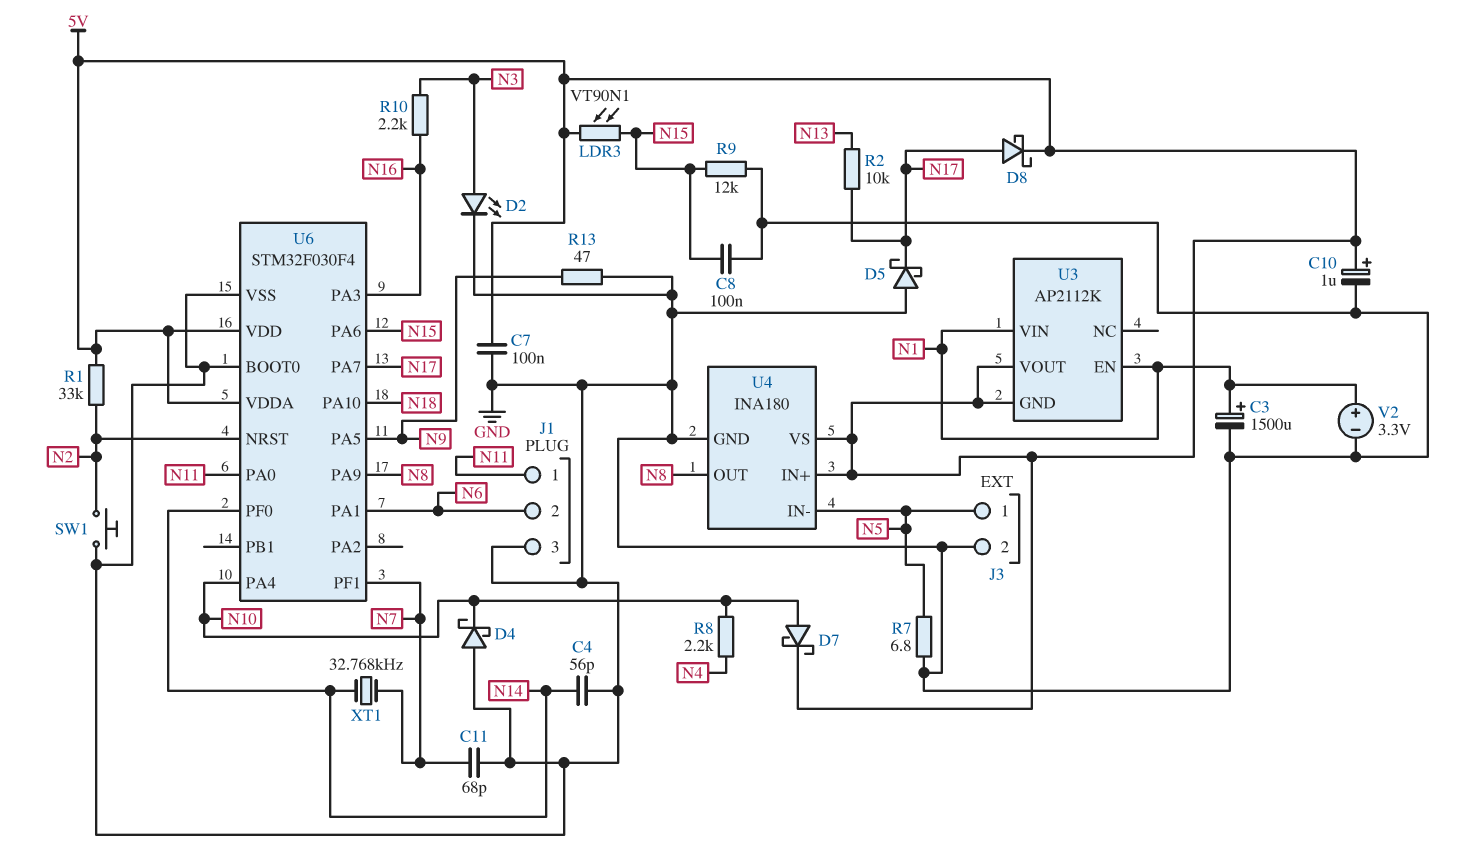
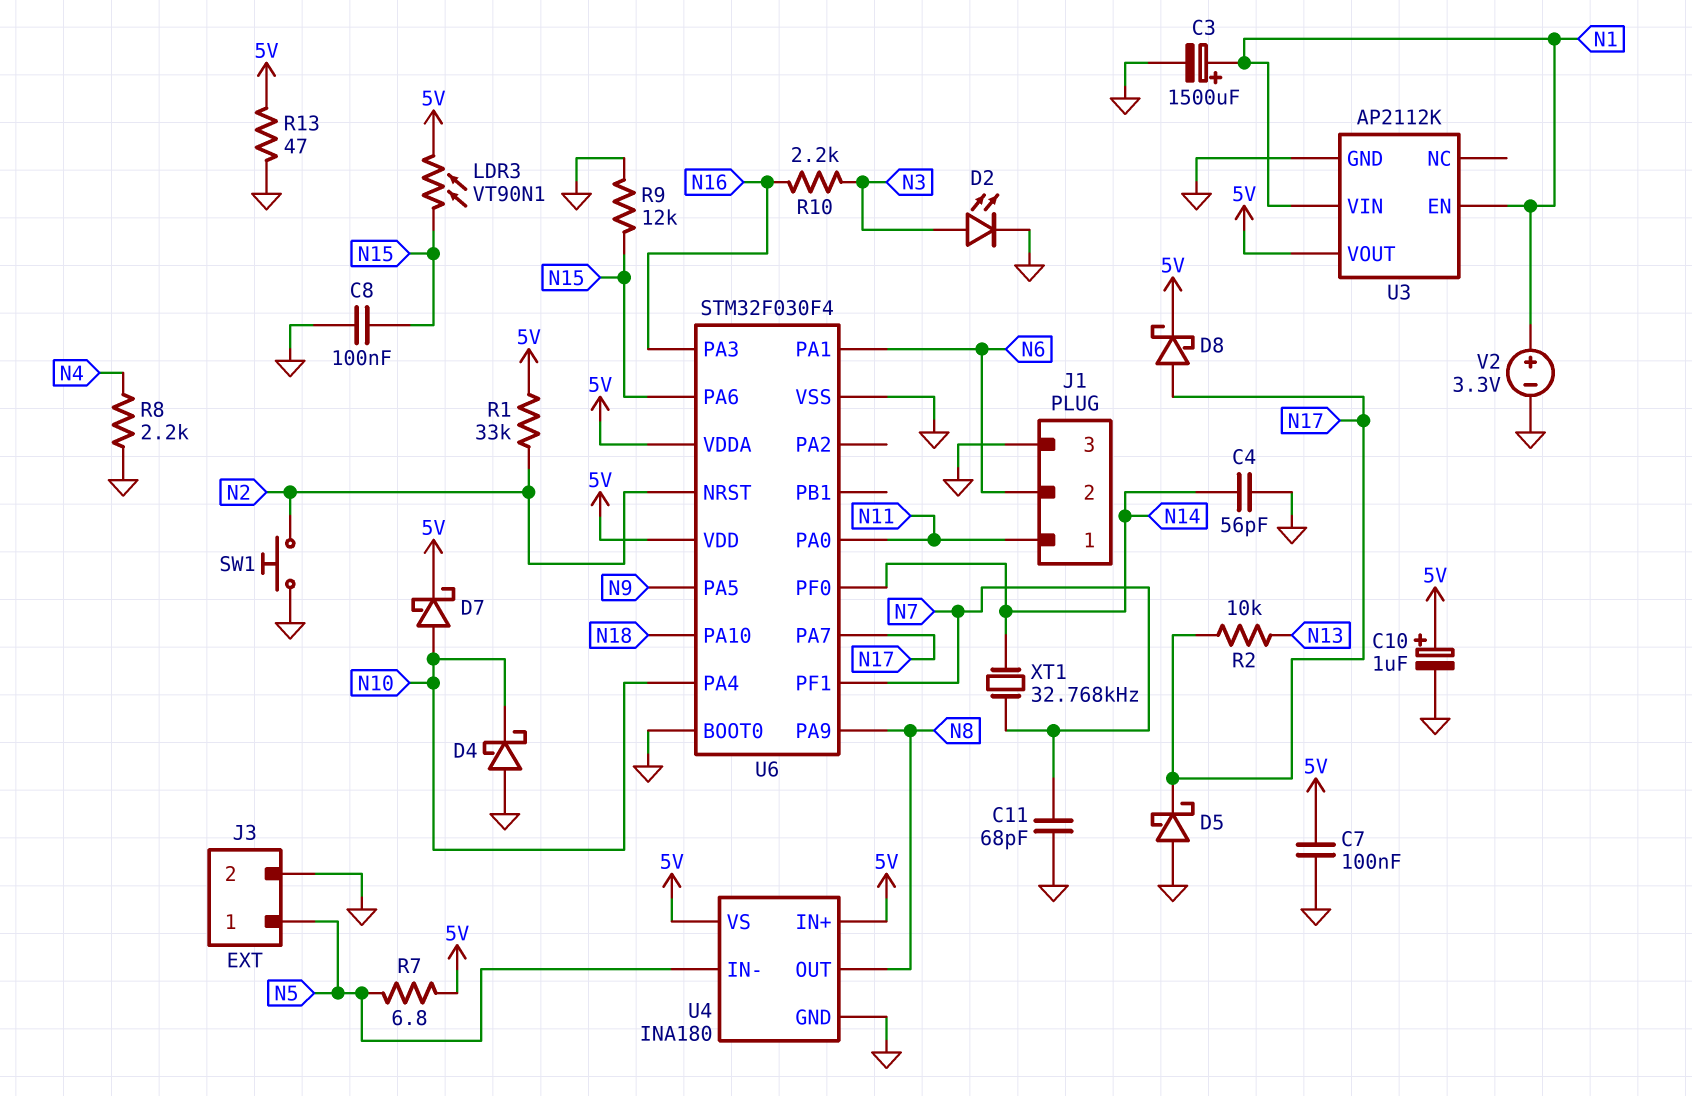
R7: 6.8 (GND, N5) -> 6.8 (5V, N5)
R8: 2.2k (N4, N10) -> 2.2k (GND, N4)
R13: 47 (GND, N9) -> 47 (5V, GND)
U3 pin GND: 5V -> GND

